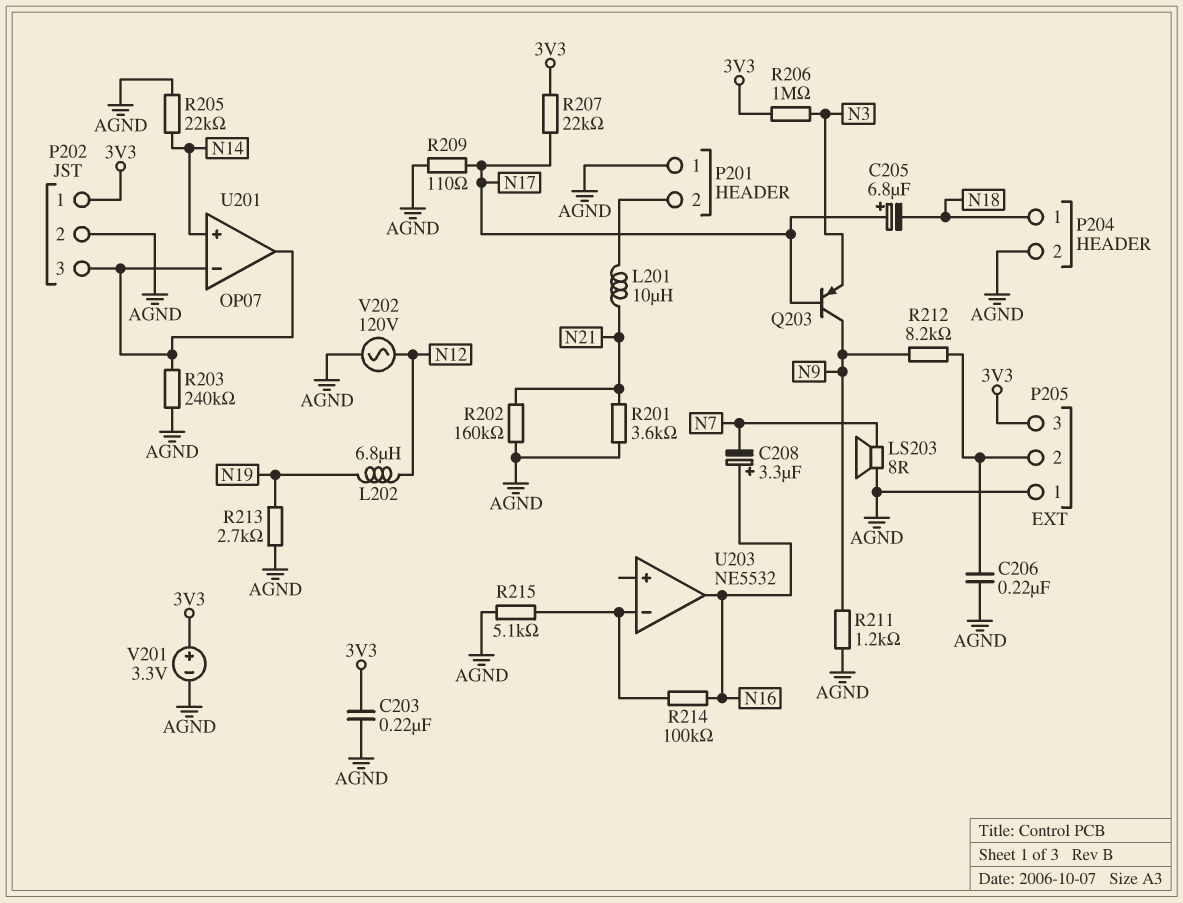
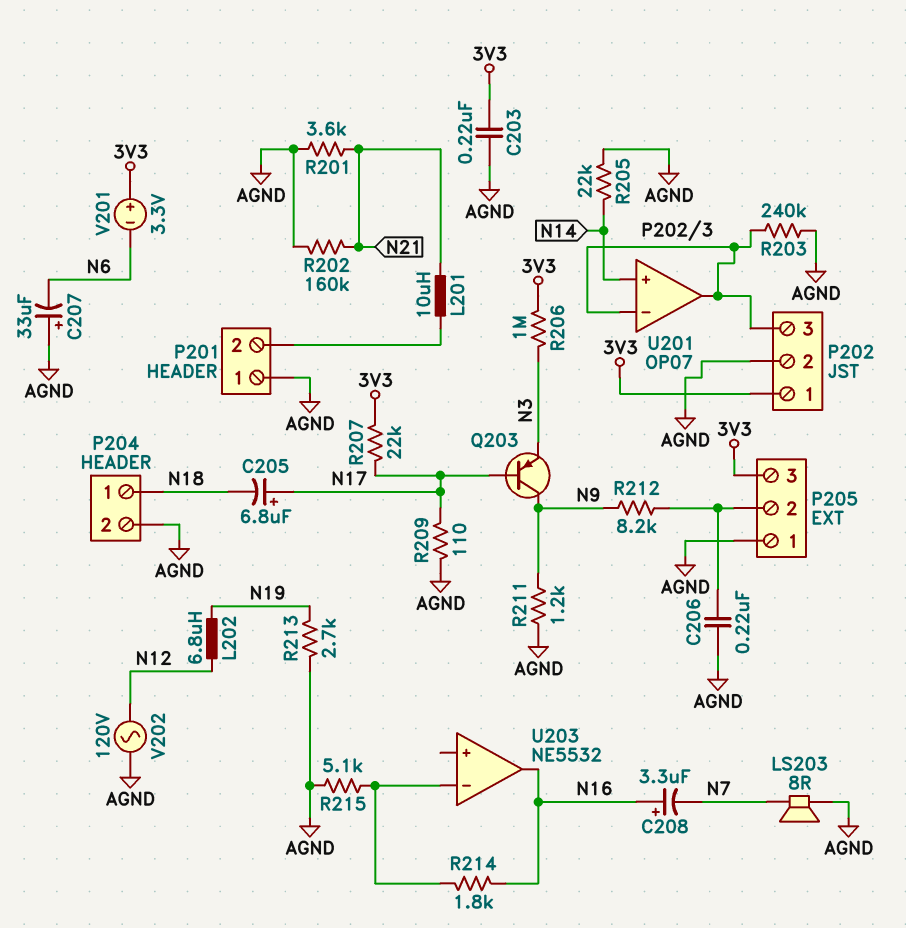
C207: none -> 33uF (plus AGND, minus N6)
R214: 100k (N16, U203/in-) -> 1.8k (N16, U203/in-)
V201: 3.3V (plus 3V3, minus AGND) -> 3.3V (plus 3V3, minus N6)

